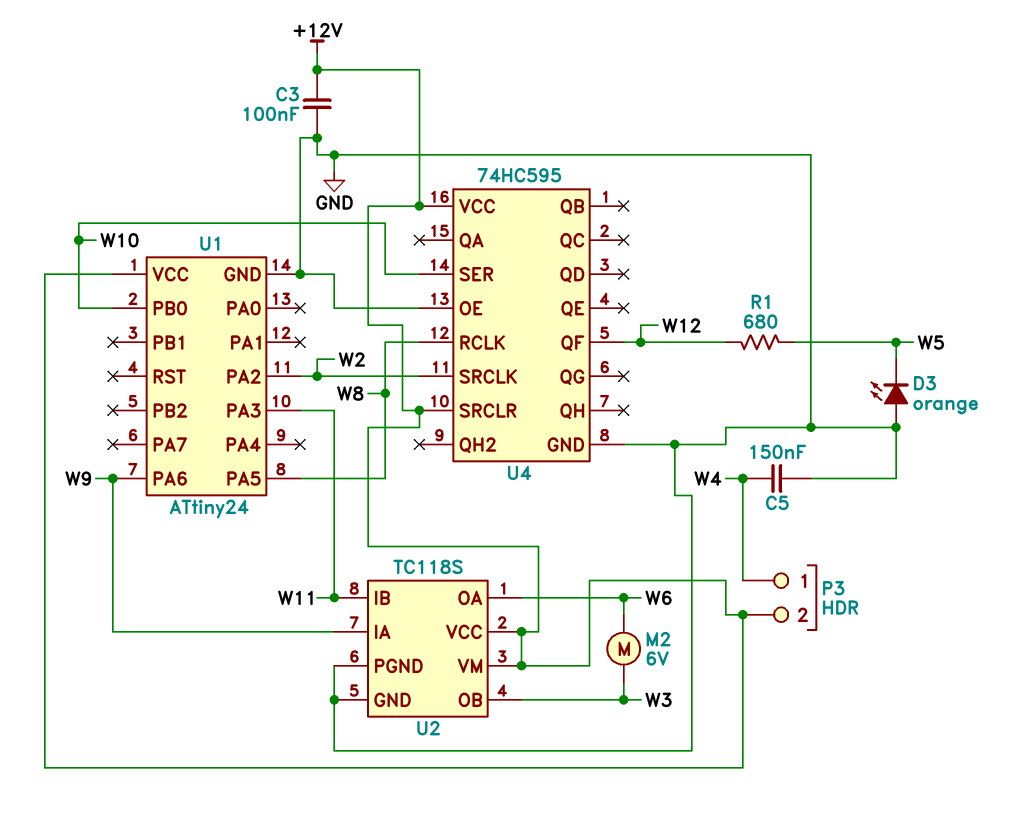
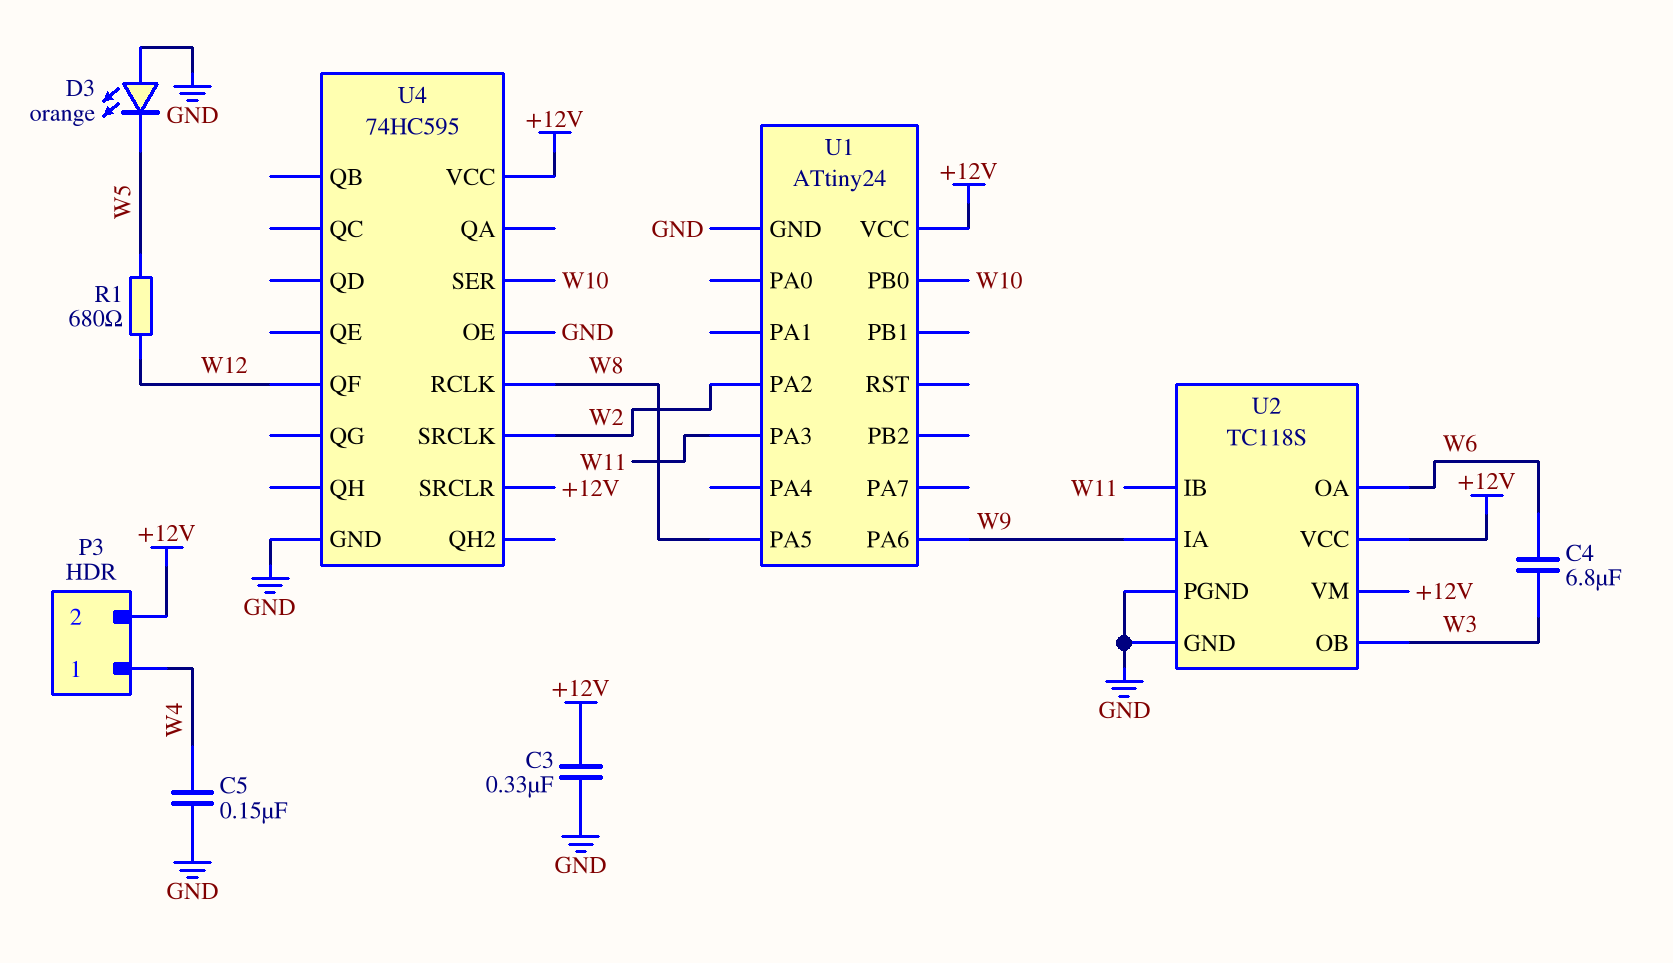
C3: 100nF (+12V, GND) -> 330nF (+12V, GND)
C4: none -> 6.8uF (W3, W6)
M2: motor 6V (W3, W6) -> none

